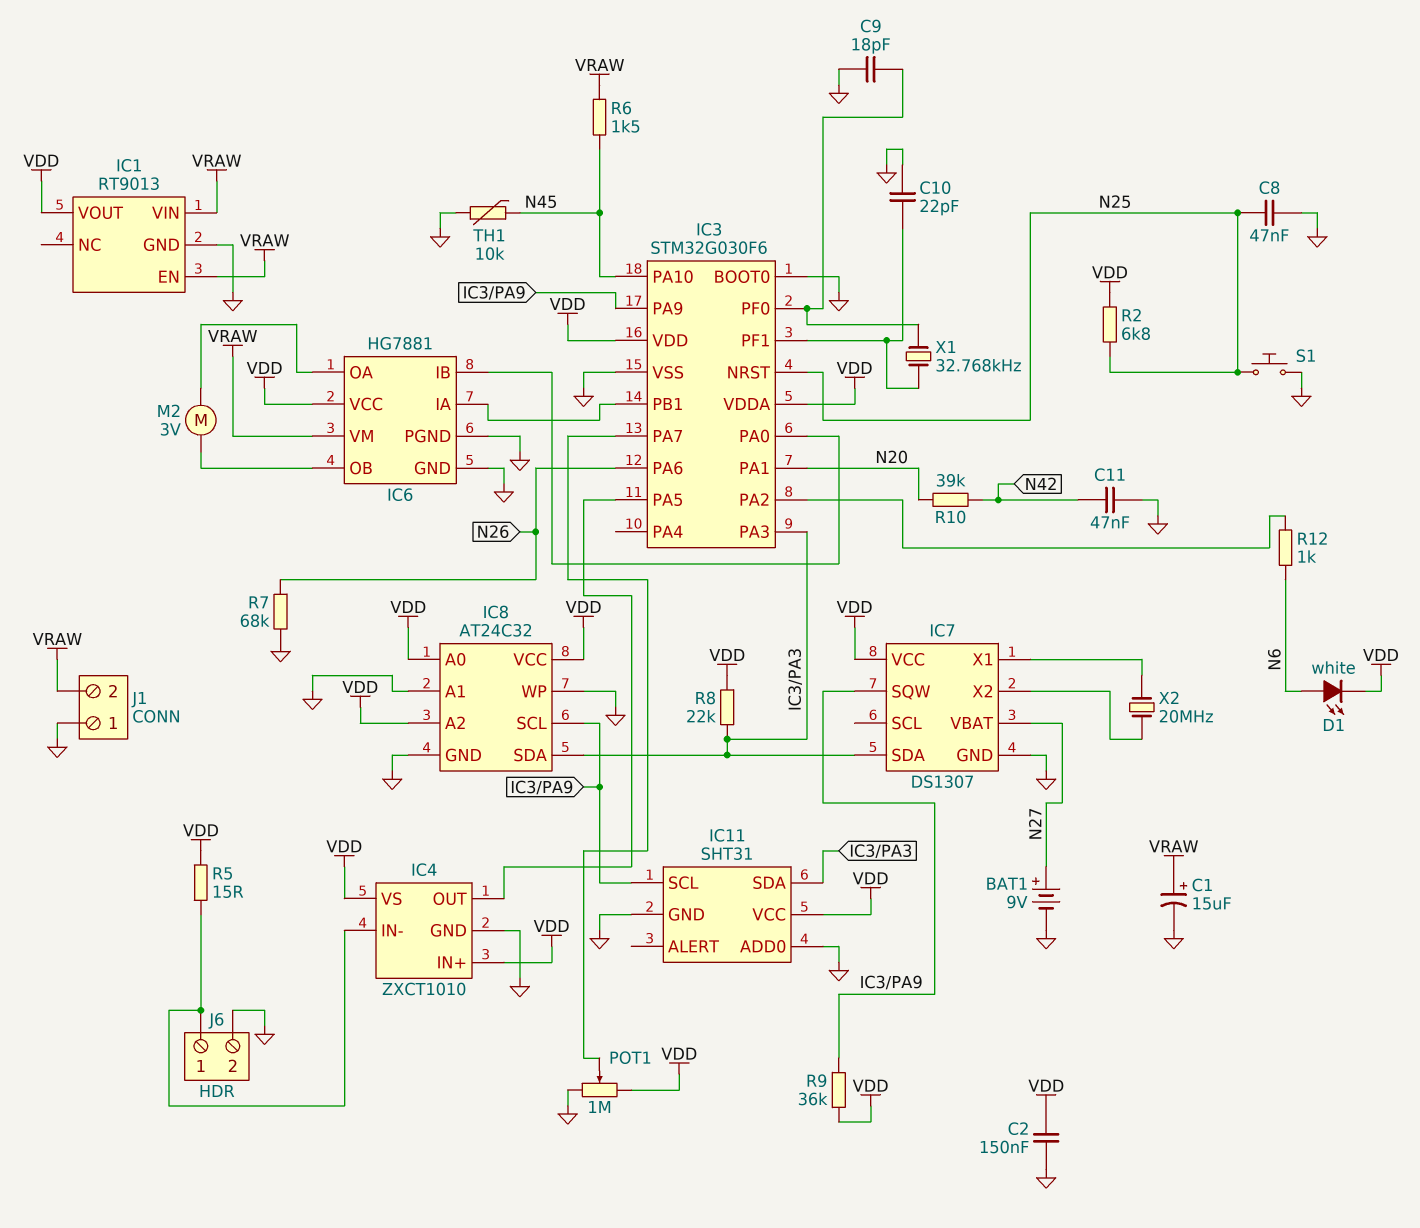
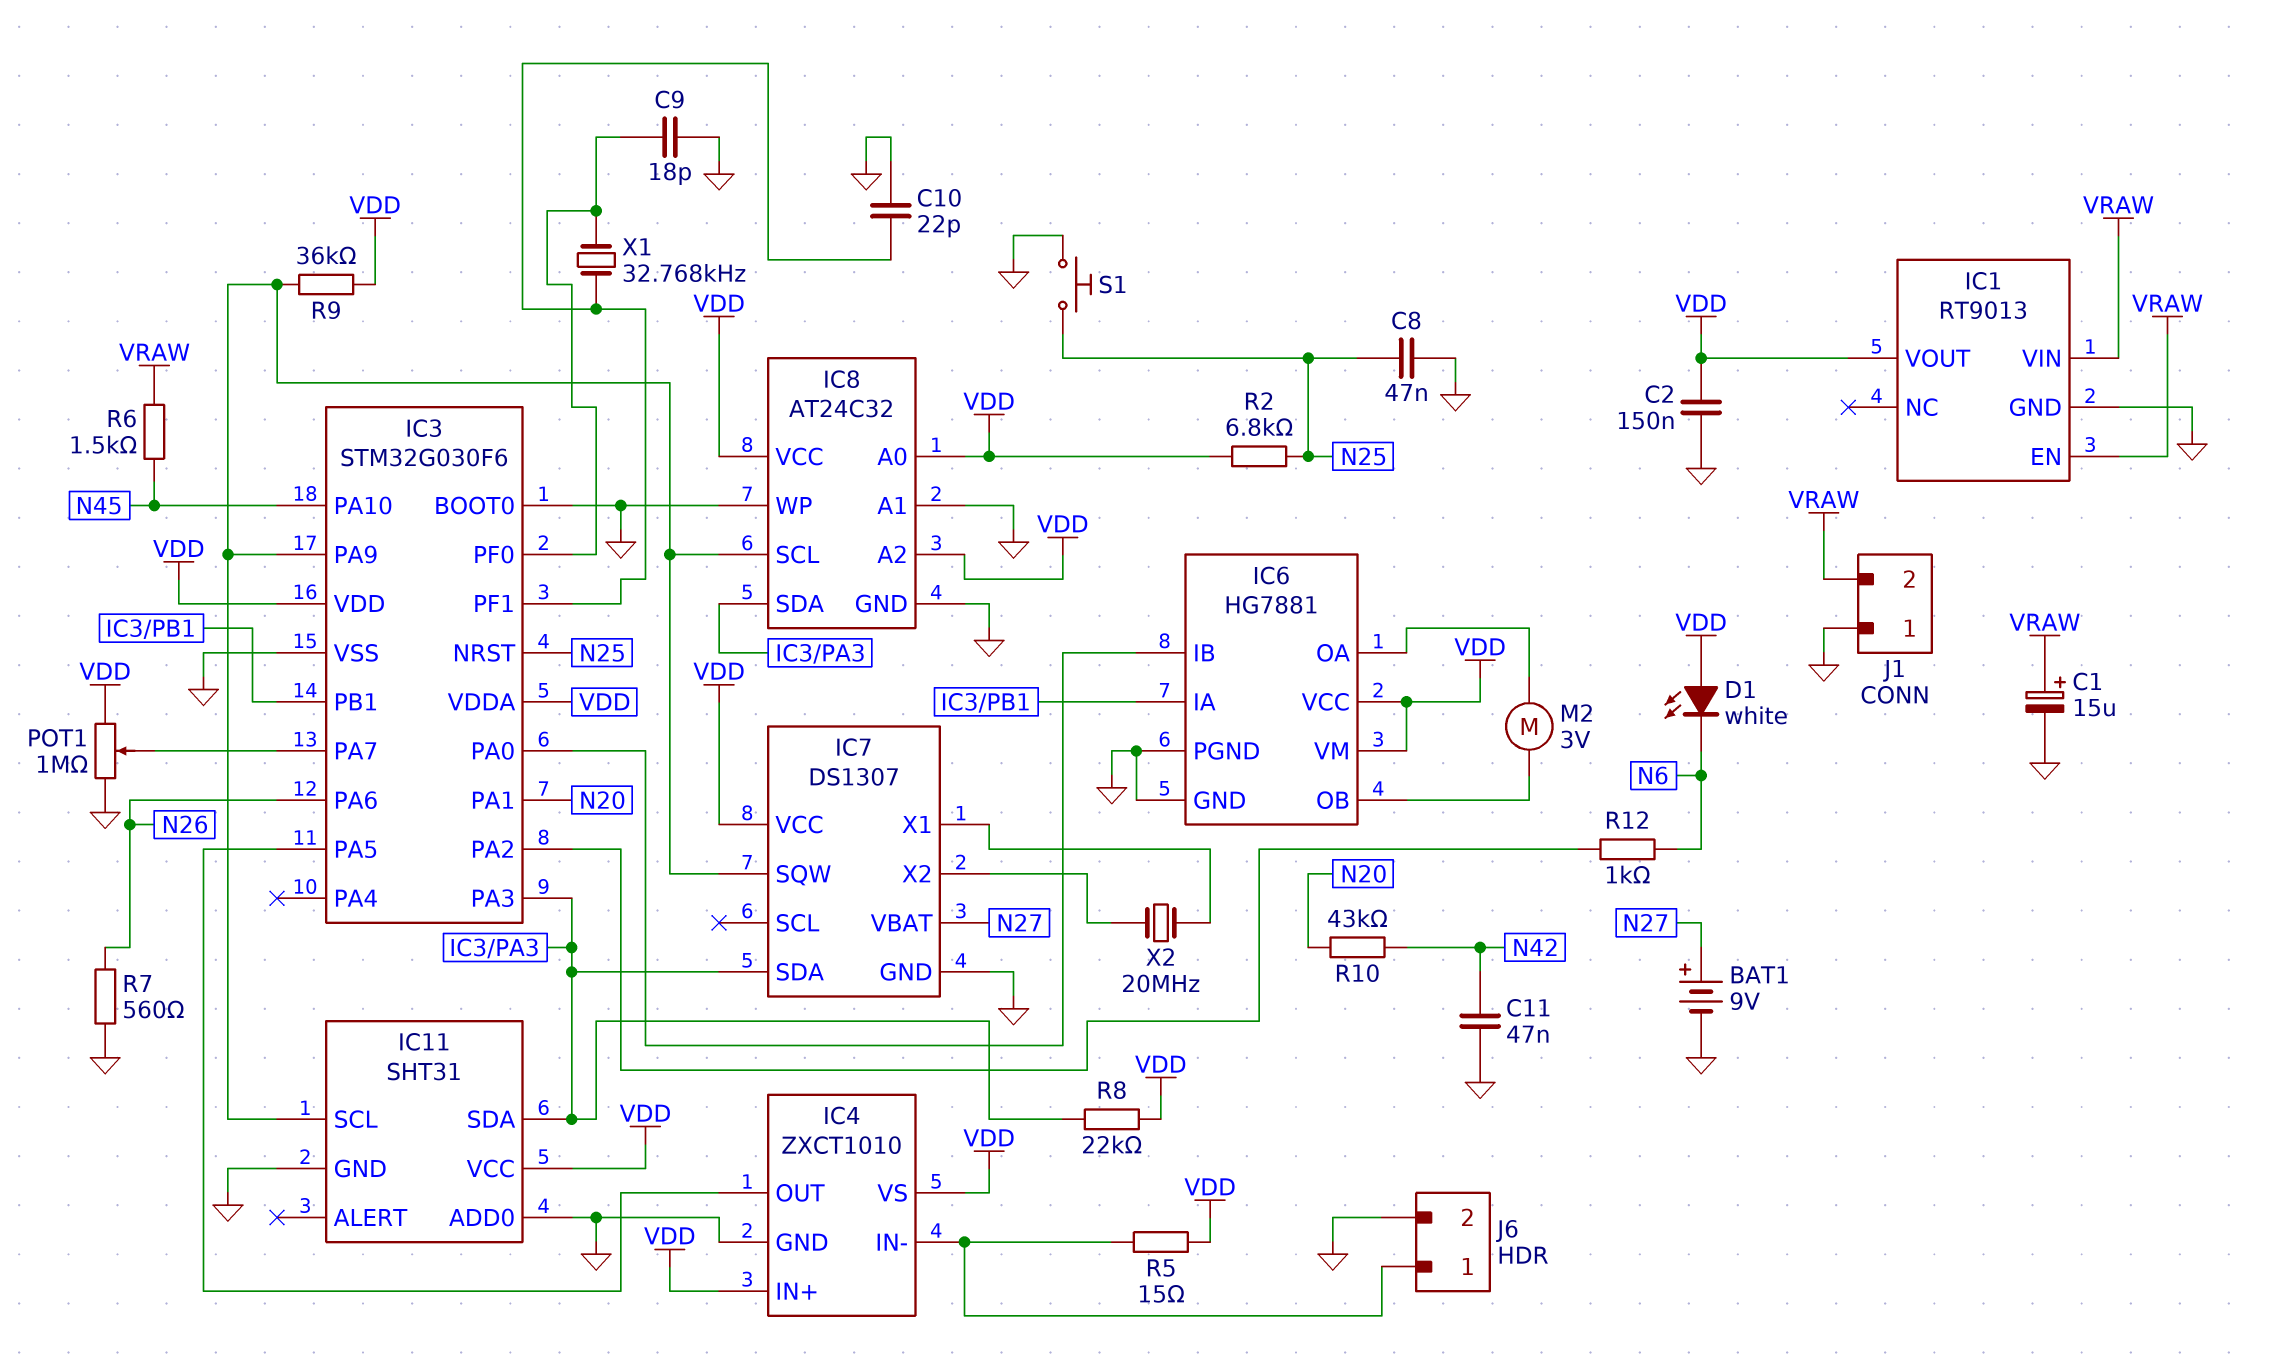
D1: LED white (A N6, K VDD) -> LED white (A VDD, K N6)
IC6 pin VM: VRAW -> VDD
R7: 68k (GND, N26) -> 560 (GND, N26)
R10: 39k (N20, N42) -> 43k (N20, N42)
TH1: 10k (GND, N45) -> none

